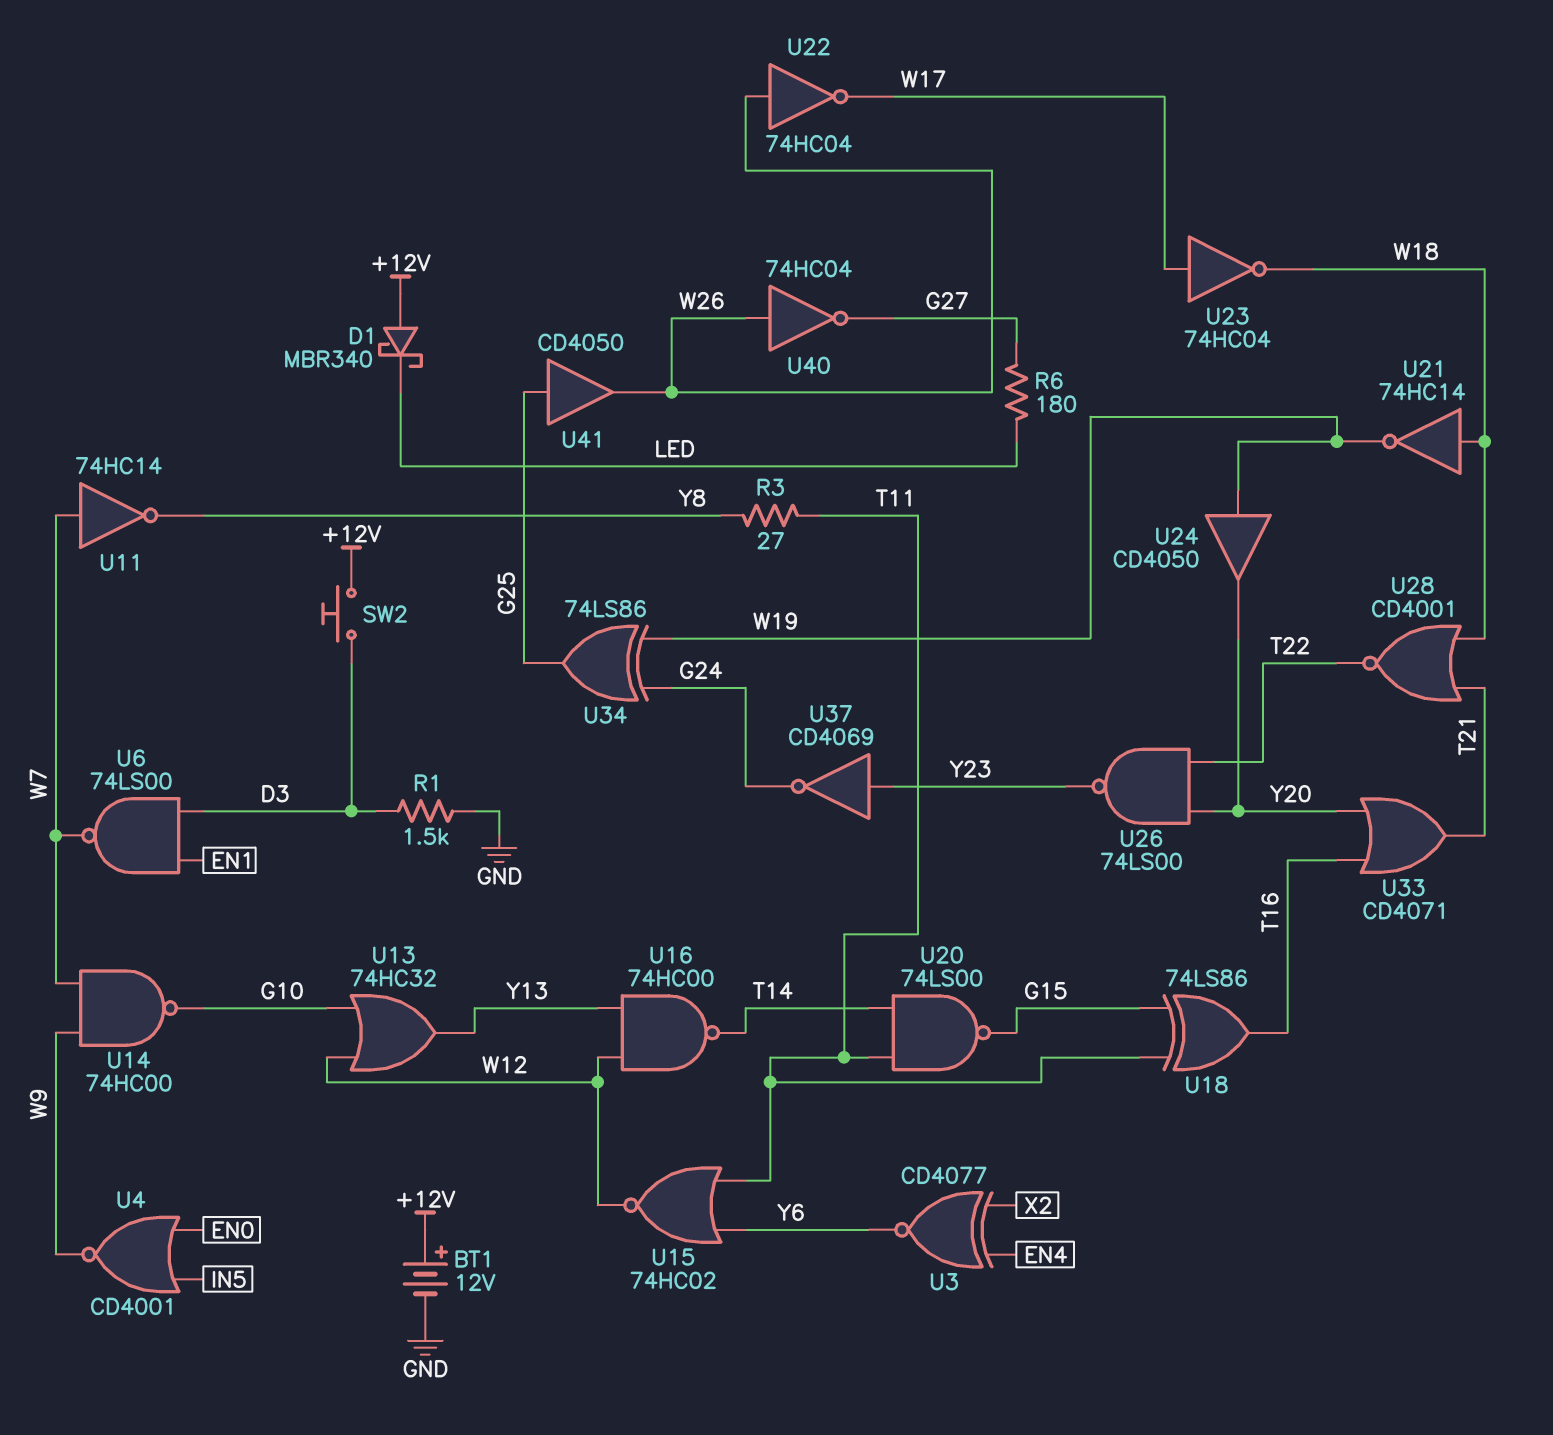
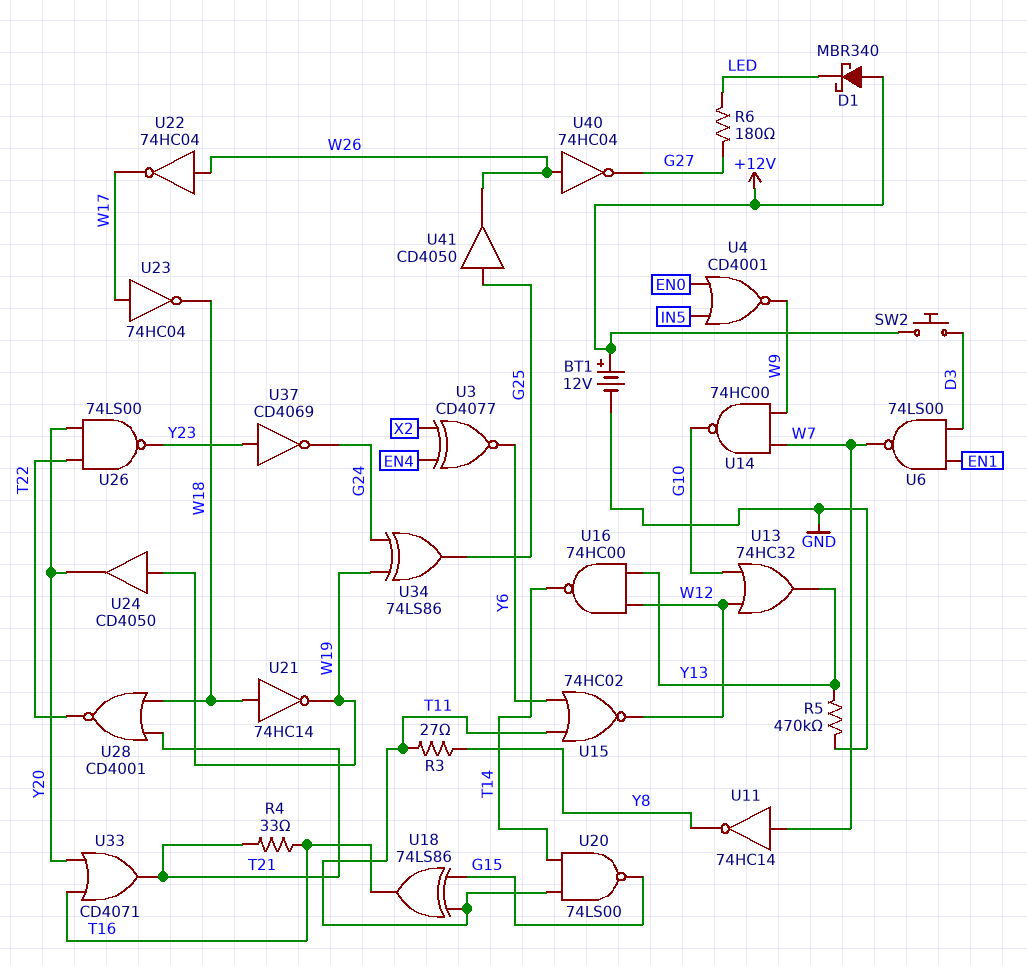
R1: 1.5k (D3, GND) -> none
R4: none -> 33 (T16, T21)
R5: none -> 470k (GND, Y13)

